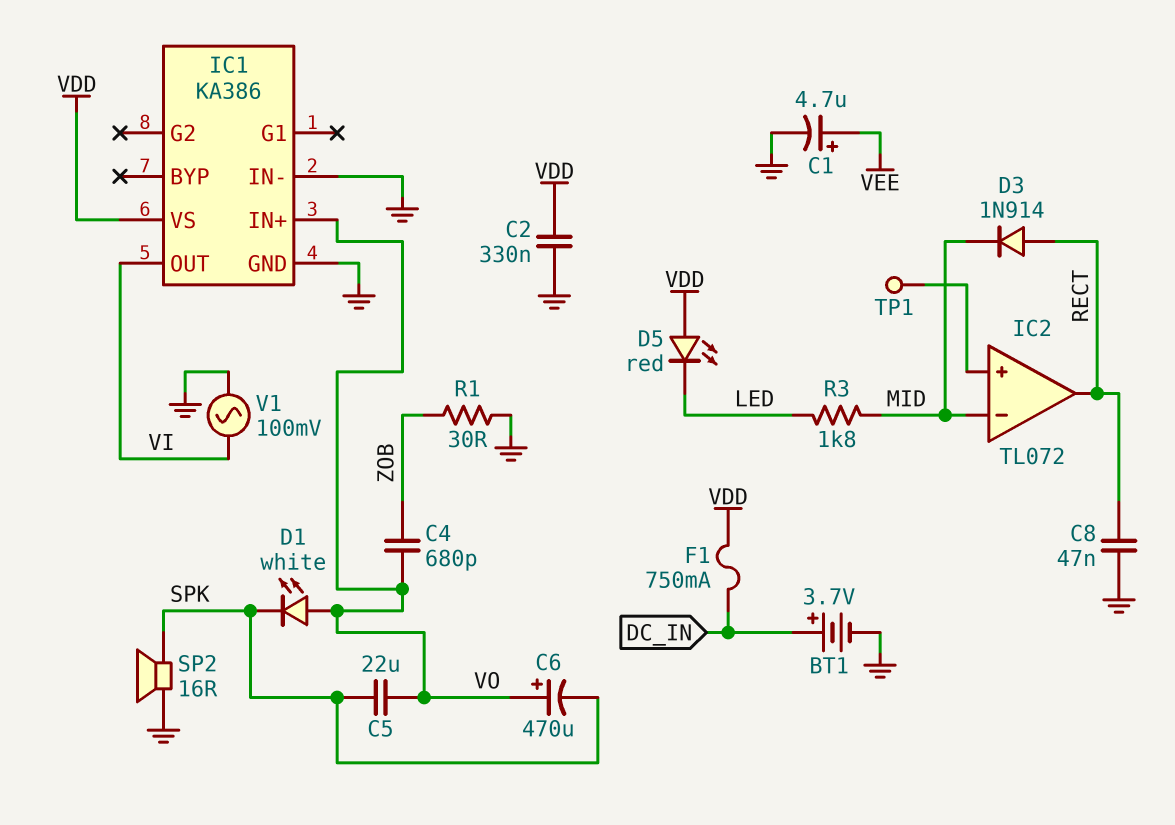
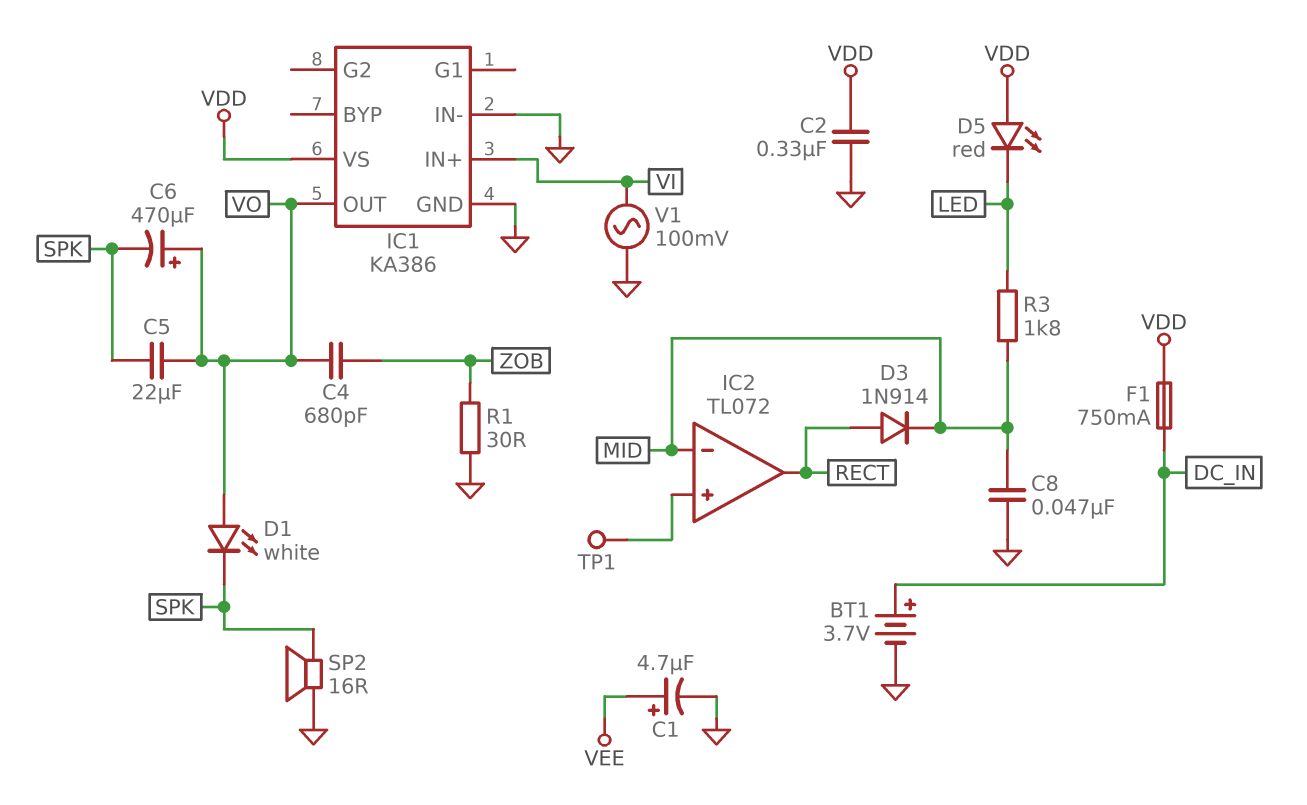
C8: 47nF (GND, RECT) -> 47nF (GND, MID)
IC1 pin IN+: VO -> VI
IC1 pin OUT: VI -> VO

